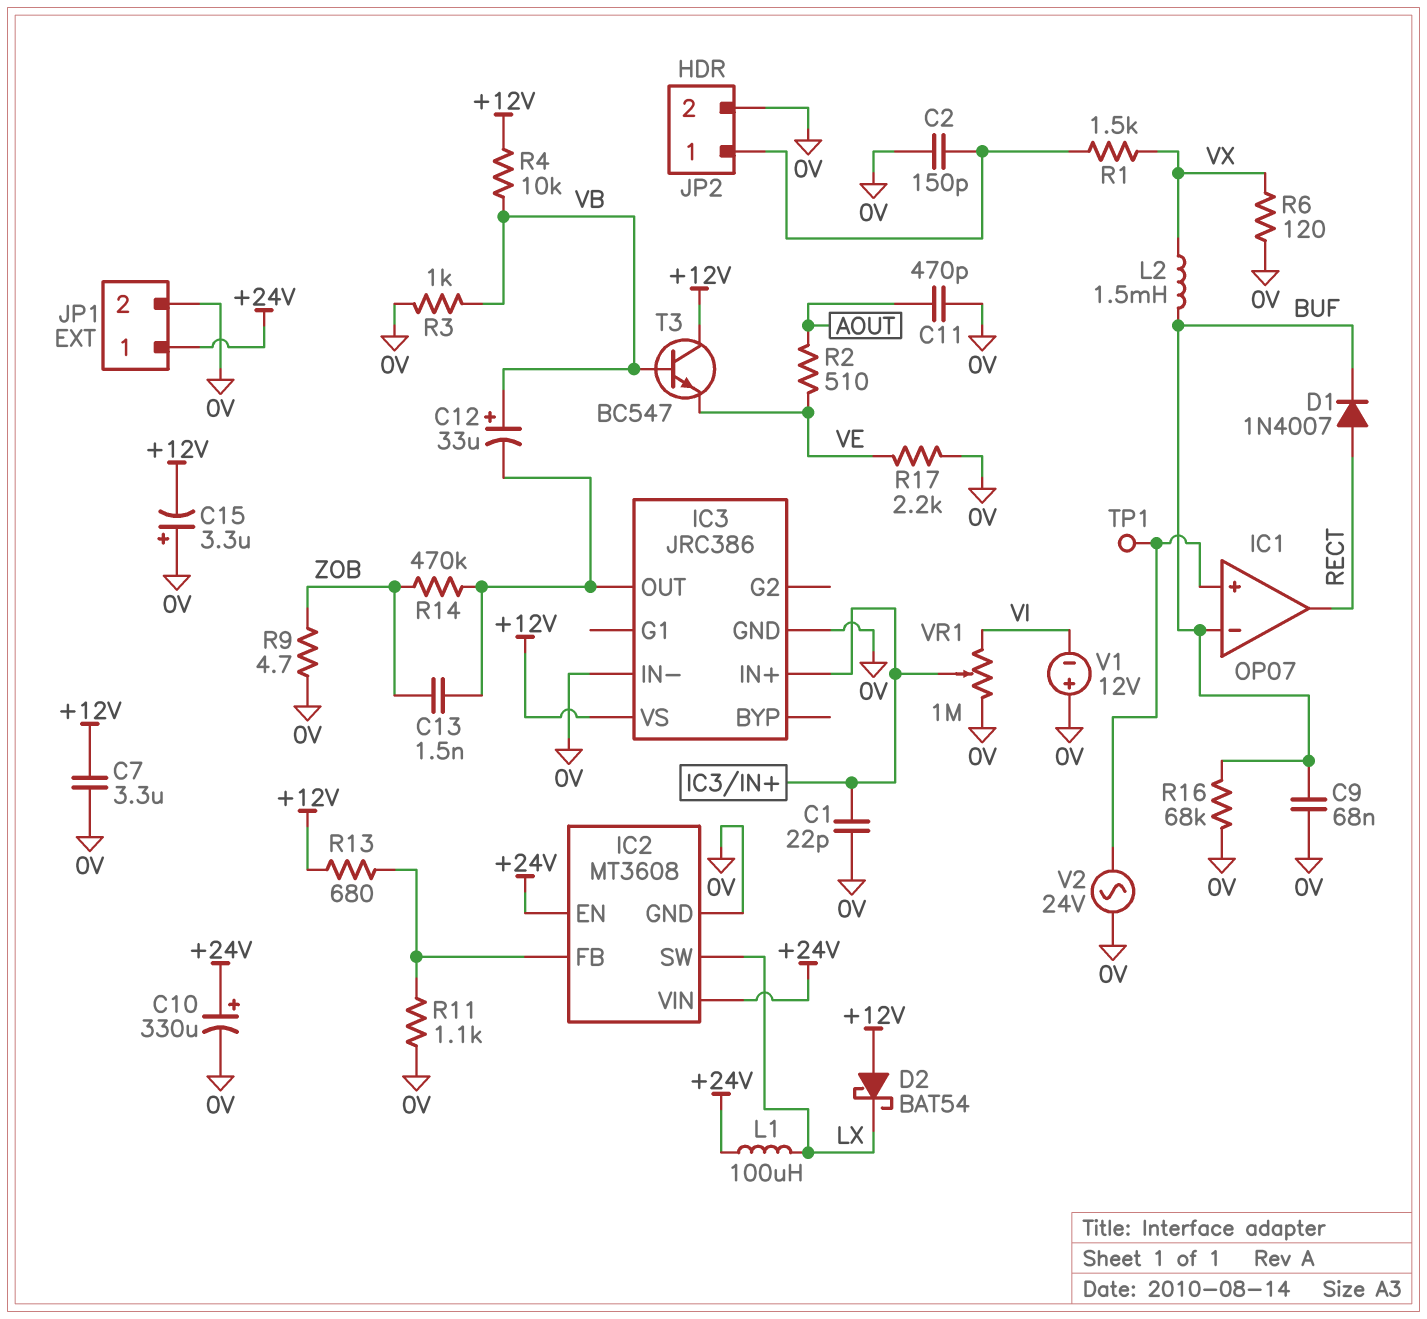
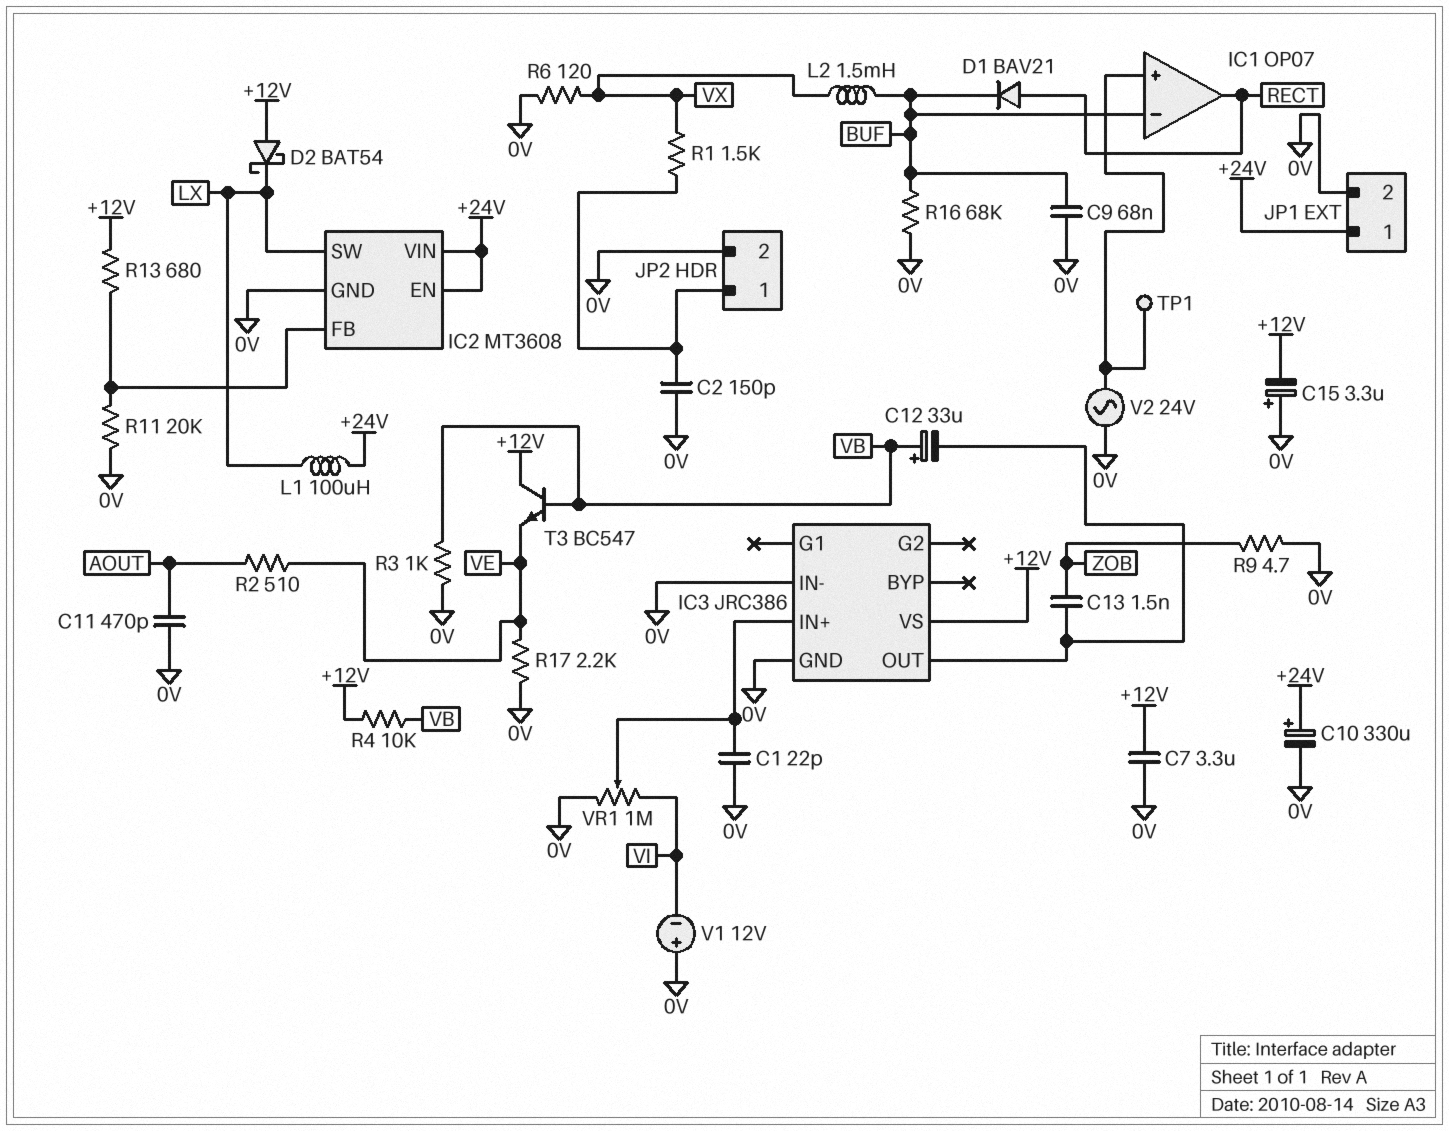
D1: diode 1N4007 (A RECT, K BUF) -> diode BAV21 (A RECT, K BUF)
R11: 1.1k (0V, IC2/FB) -> 20k (0V, IC2/FB)
R14: 470k (IC3/OUT, ZOB) -> none

